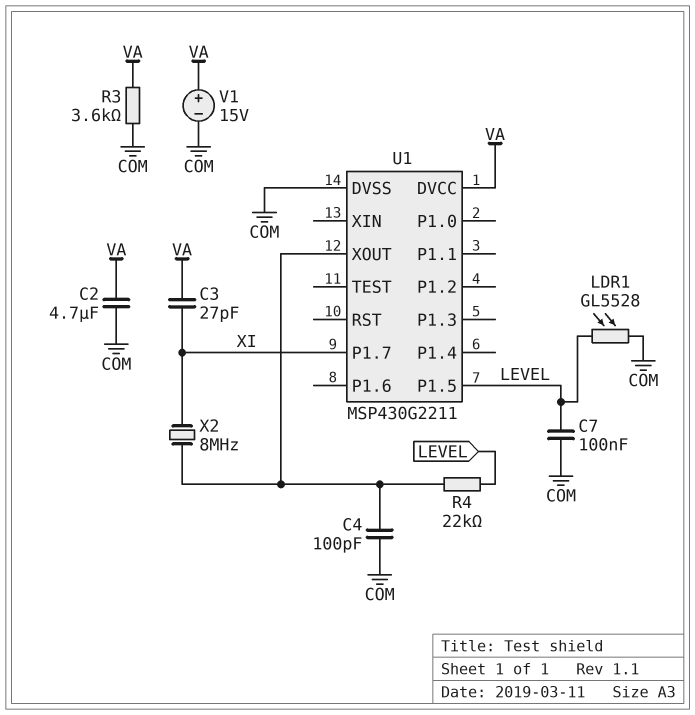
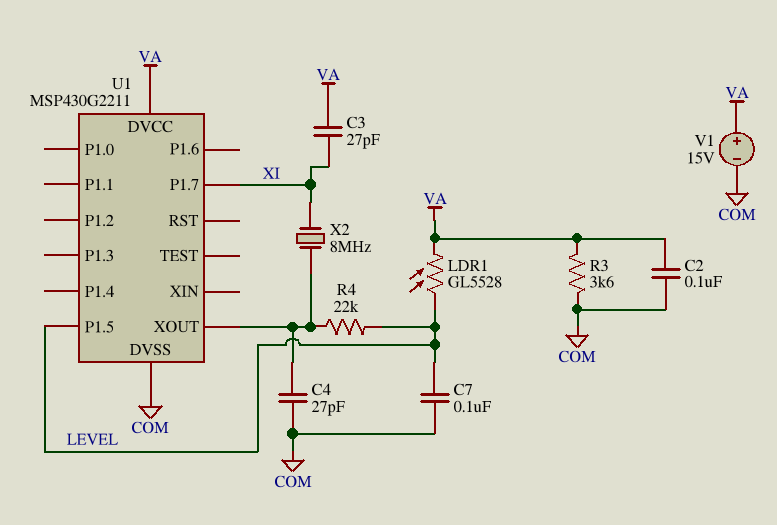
C2: 4.7uF (COM, VA) -> 100nF (COM, VA)
C4: 100pF (COM, U1/XOUT) -> 27pF (COM, U1/XOUT)
LDR1: GL5528 (COM, LEVEL) -> GL5528 (LEVEL, VA)

